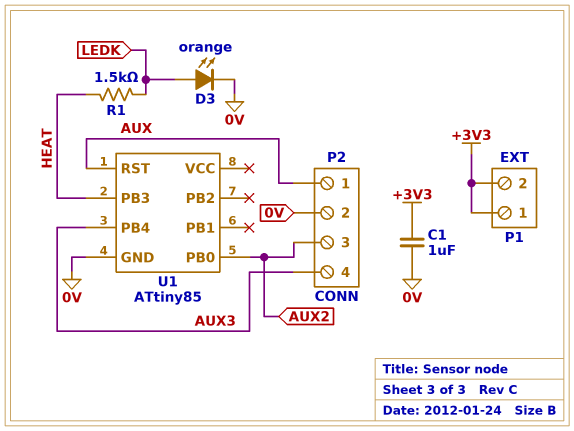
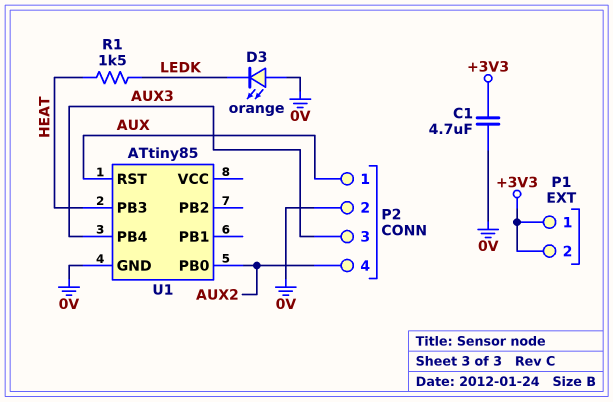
C1: 1uF (+3V3, 0V) -> 4.7uF (+3V3, 0V)
D3: LED orange (A LEDK, K 0V) -> LED orange (A 0V, K LEDK)
P2 pin 3: AUX2 -> AUX3
P2 pin 4: AUX3 -> AUX2

